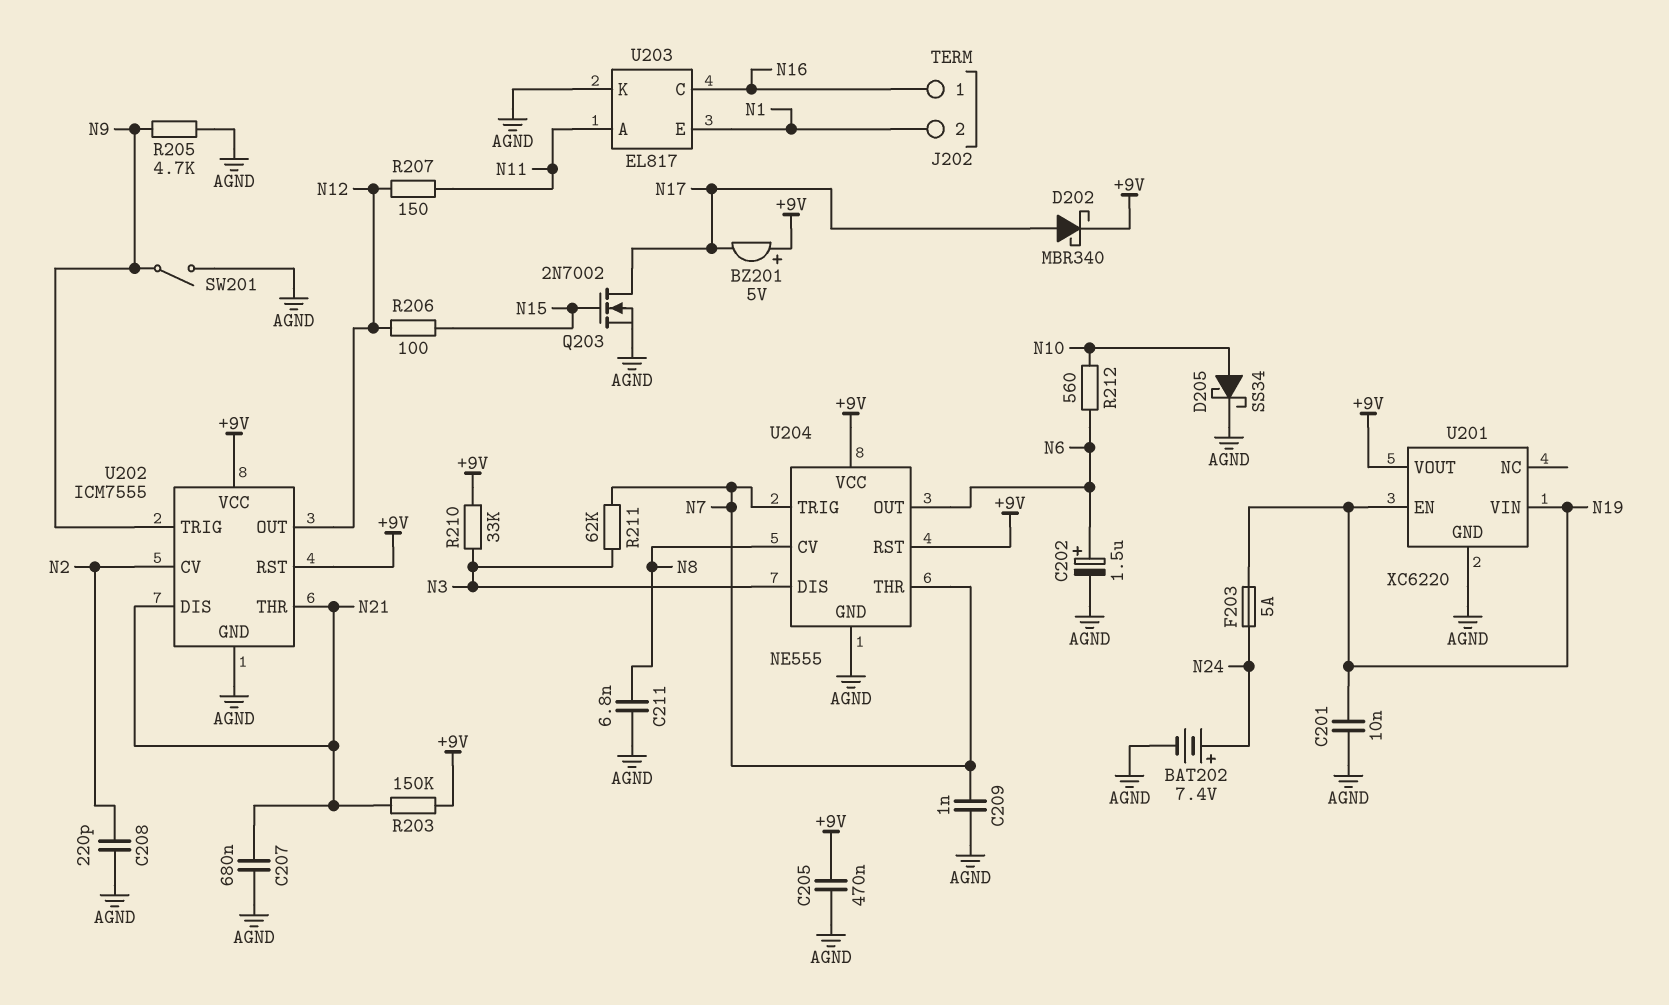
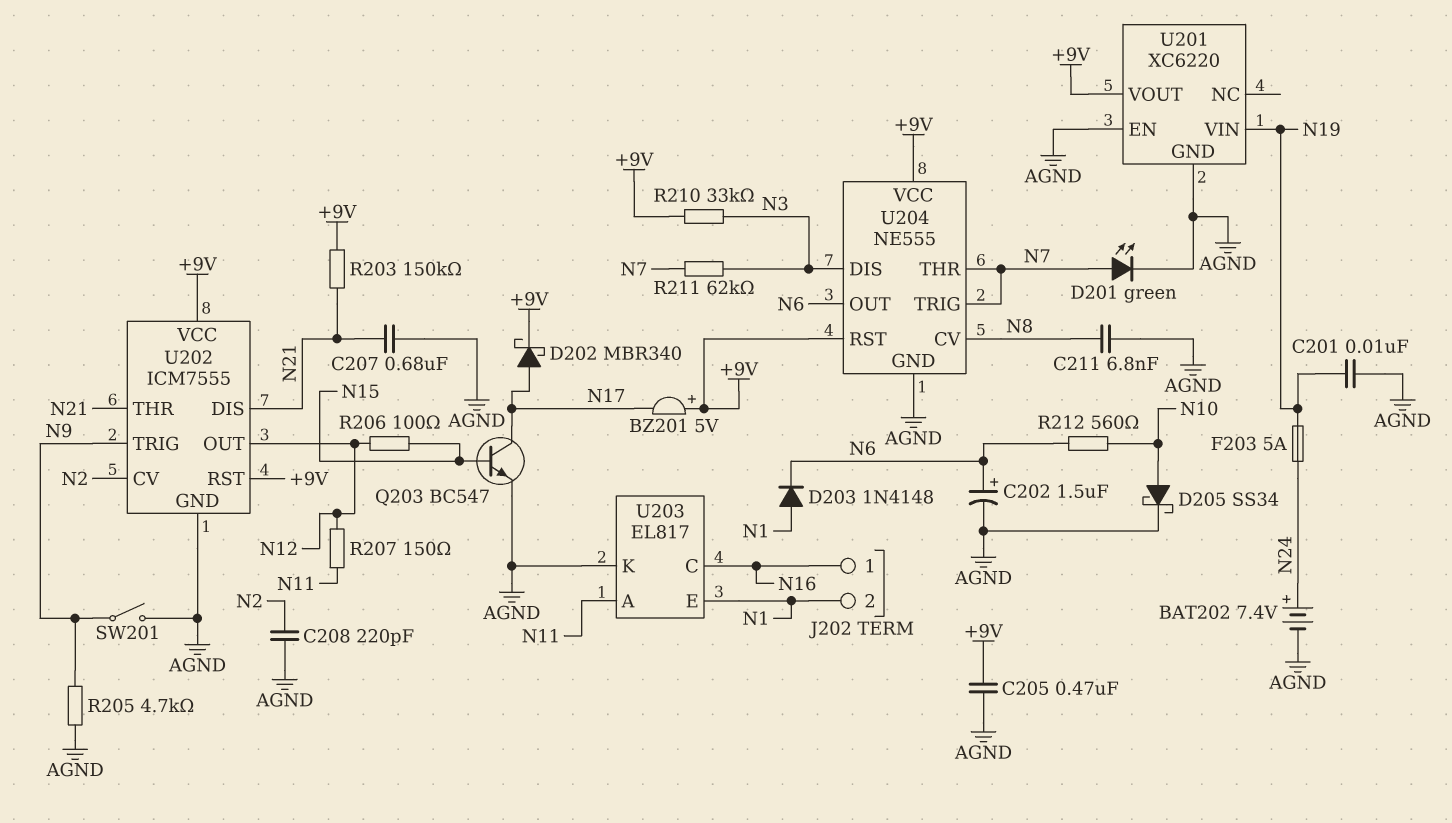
C209: 1nF (AGND, N7) -> none
D201: none -> LED green (A N7, K AGND)
D203: none -> diode 1N4148 (A N1, K N6)
Q203: NMOS 2N7002 (G N15, D N17, S AGND) -> NPN BC547 (B N15, C N17, E AGND)
U201 pin EN: N19 -> AGND

